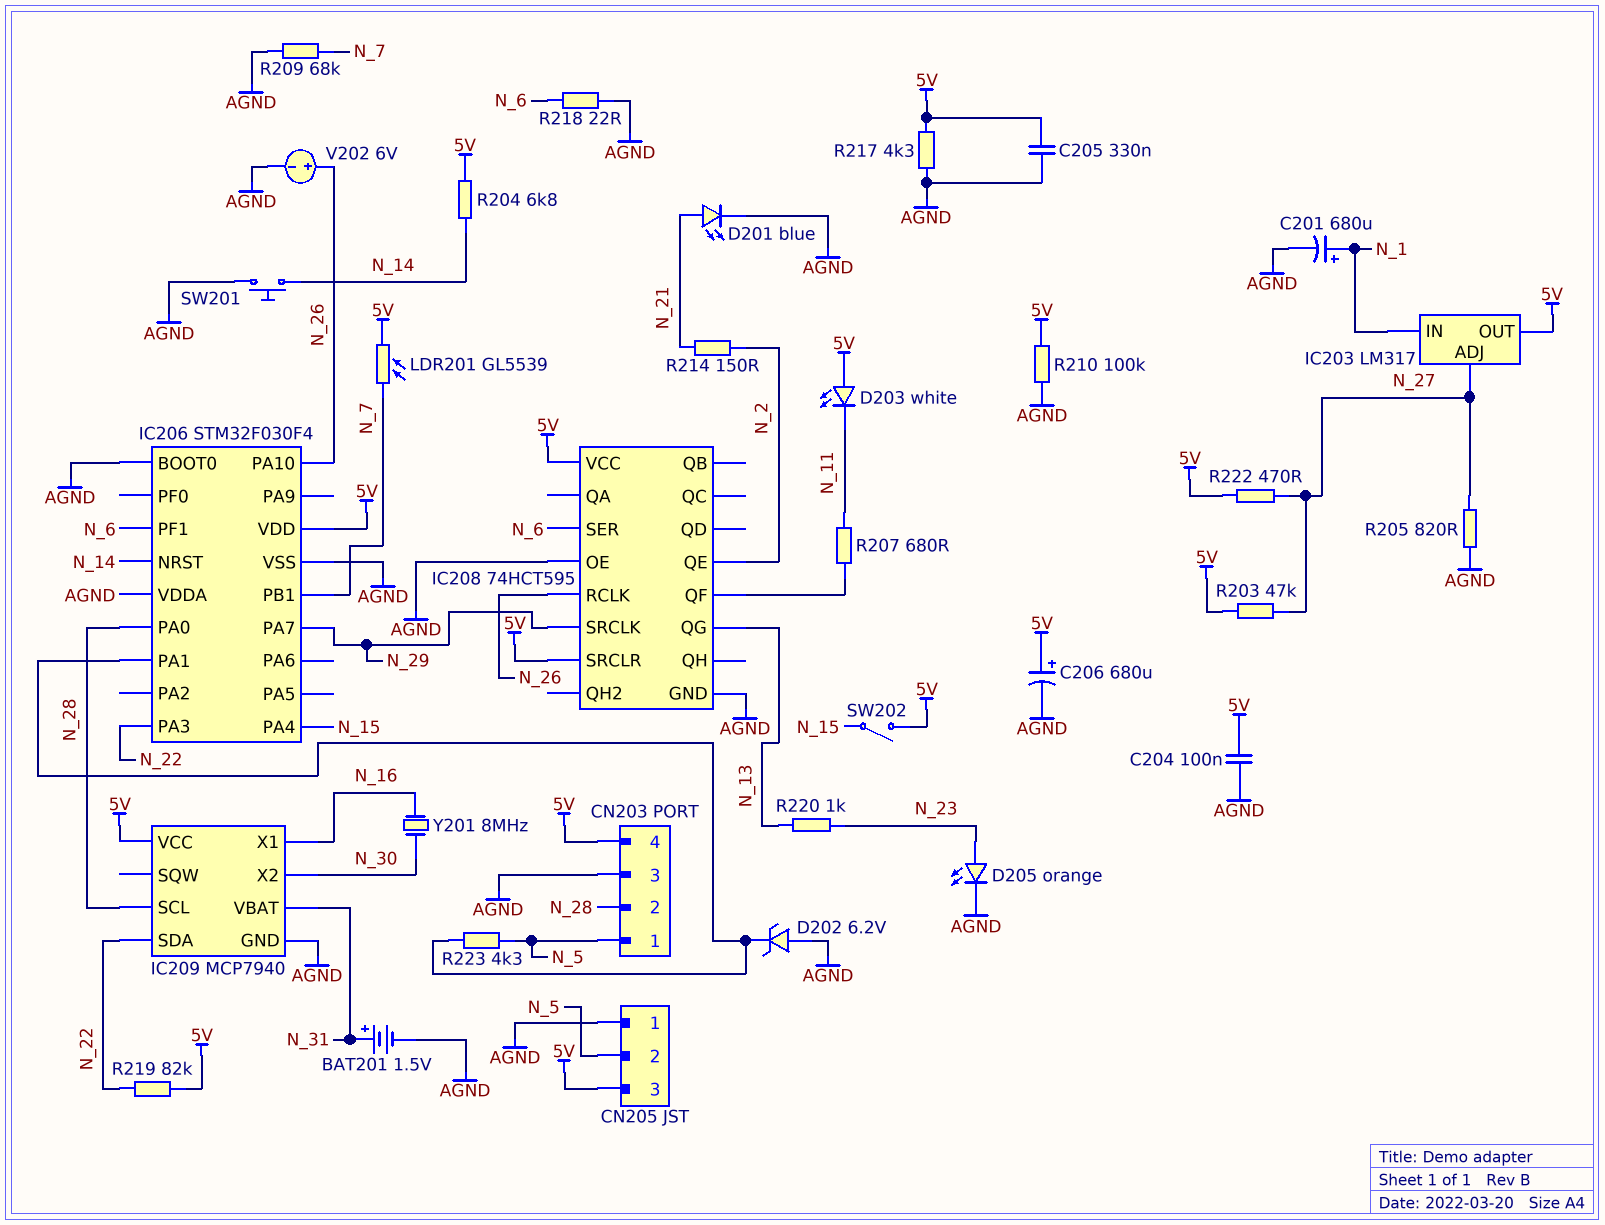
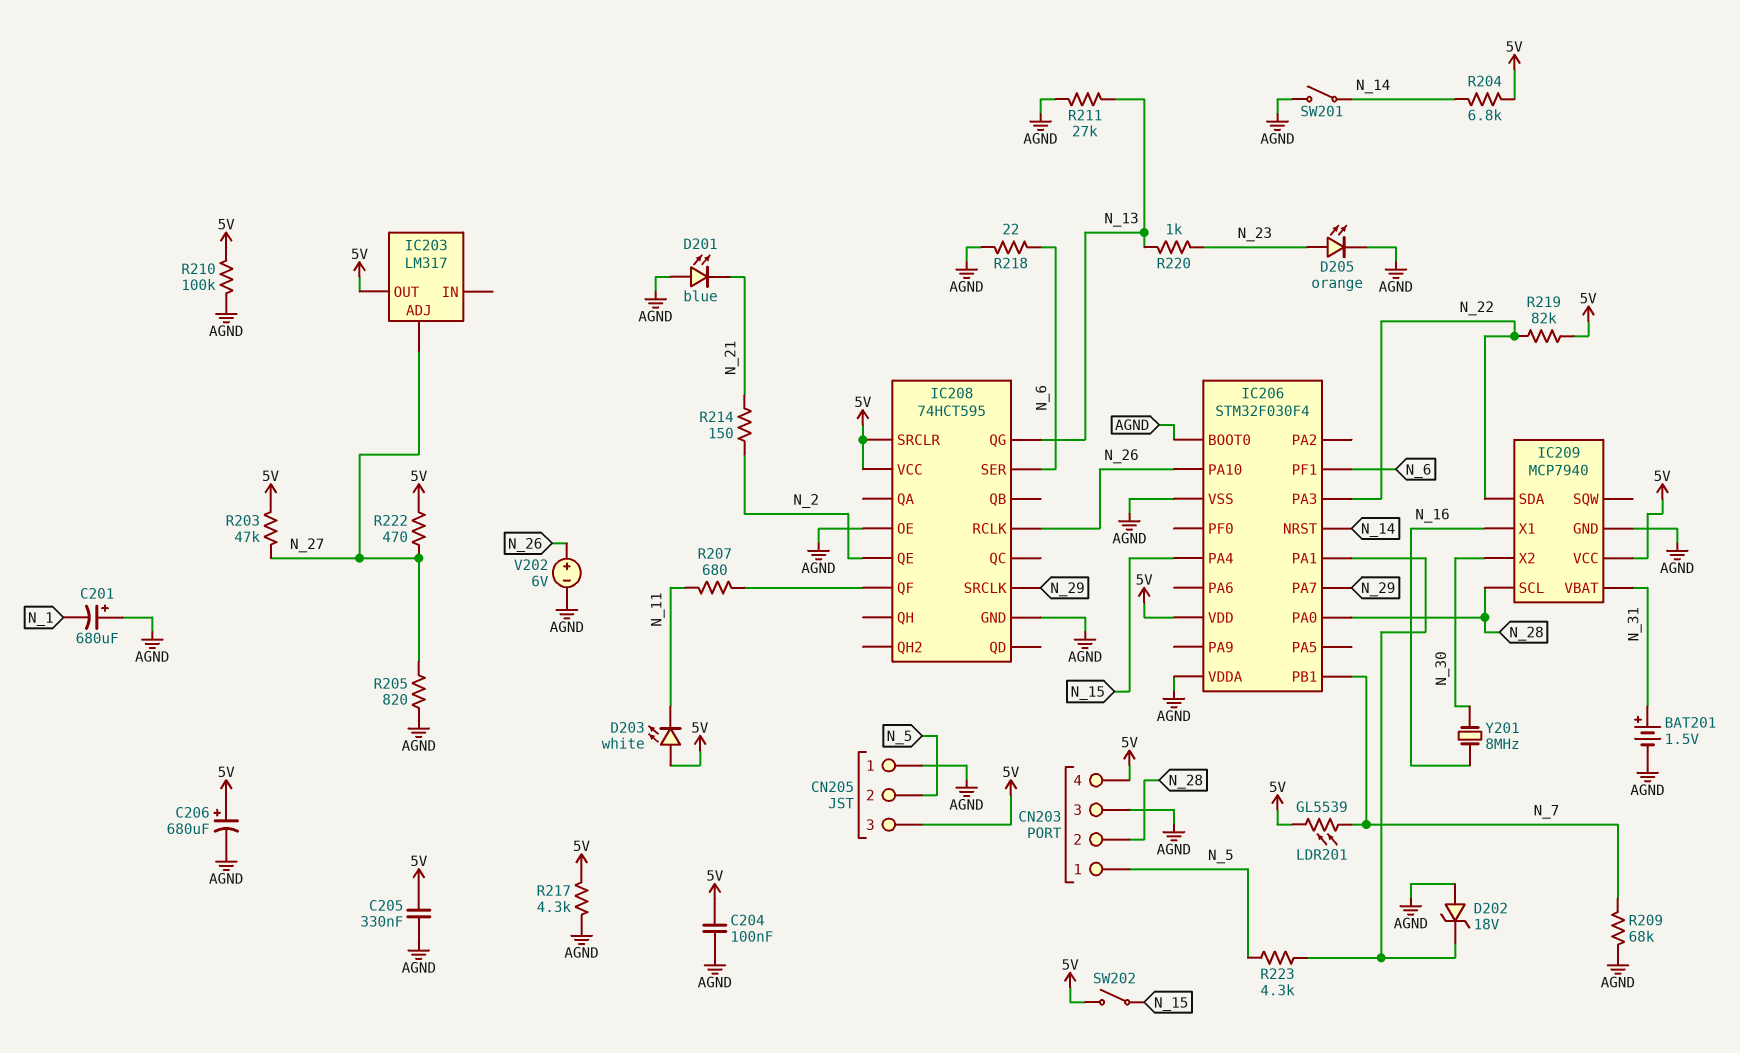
C201: 680uF (plus N_1, minus AGND) -> 680uF (plus AGND, minus N_1)
D201: LED blue (A N_21, K AGND) -> LED blue (A AGND, K N_21)
D202: zener 6.2V (A AGND, K IC206/PA1) -> zener 18V (A AGND, K IC206/PA1)
IC203 pin IN: N_1 -> none
R211: none -> 27k (AGND, N_13)
SW201: button (AGND, N_14) -> switch (AGND, N_14)

